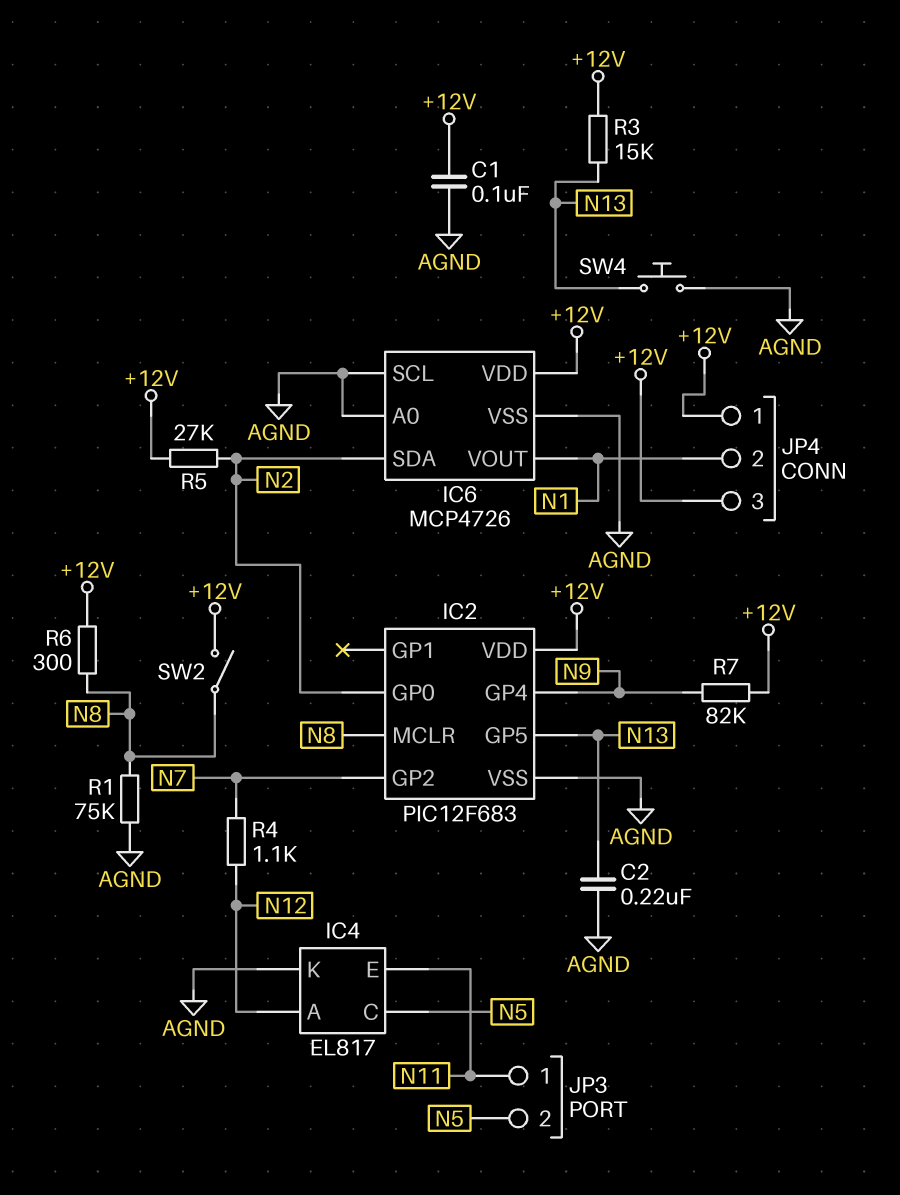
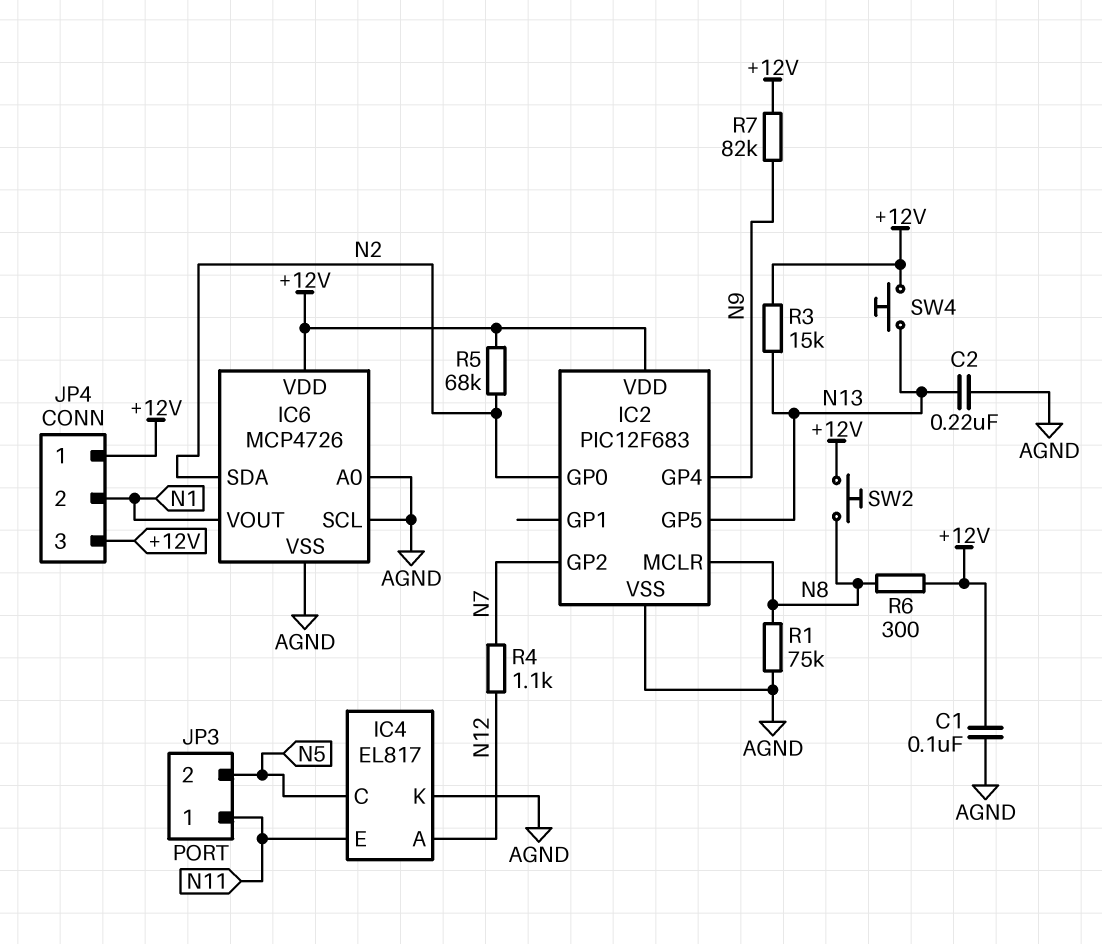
R5: 27k (+12V, N2) -> 68k (+12V, N2)
SW2: switch (+12V, N8) -> button (+12V, N8)
SW4: button (AGND, N13) -> button (+12V, N13)

